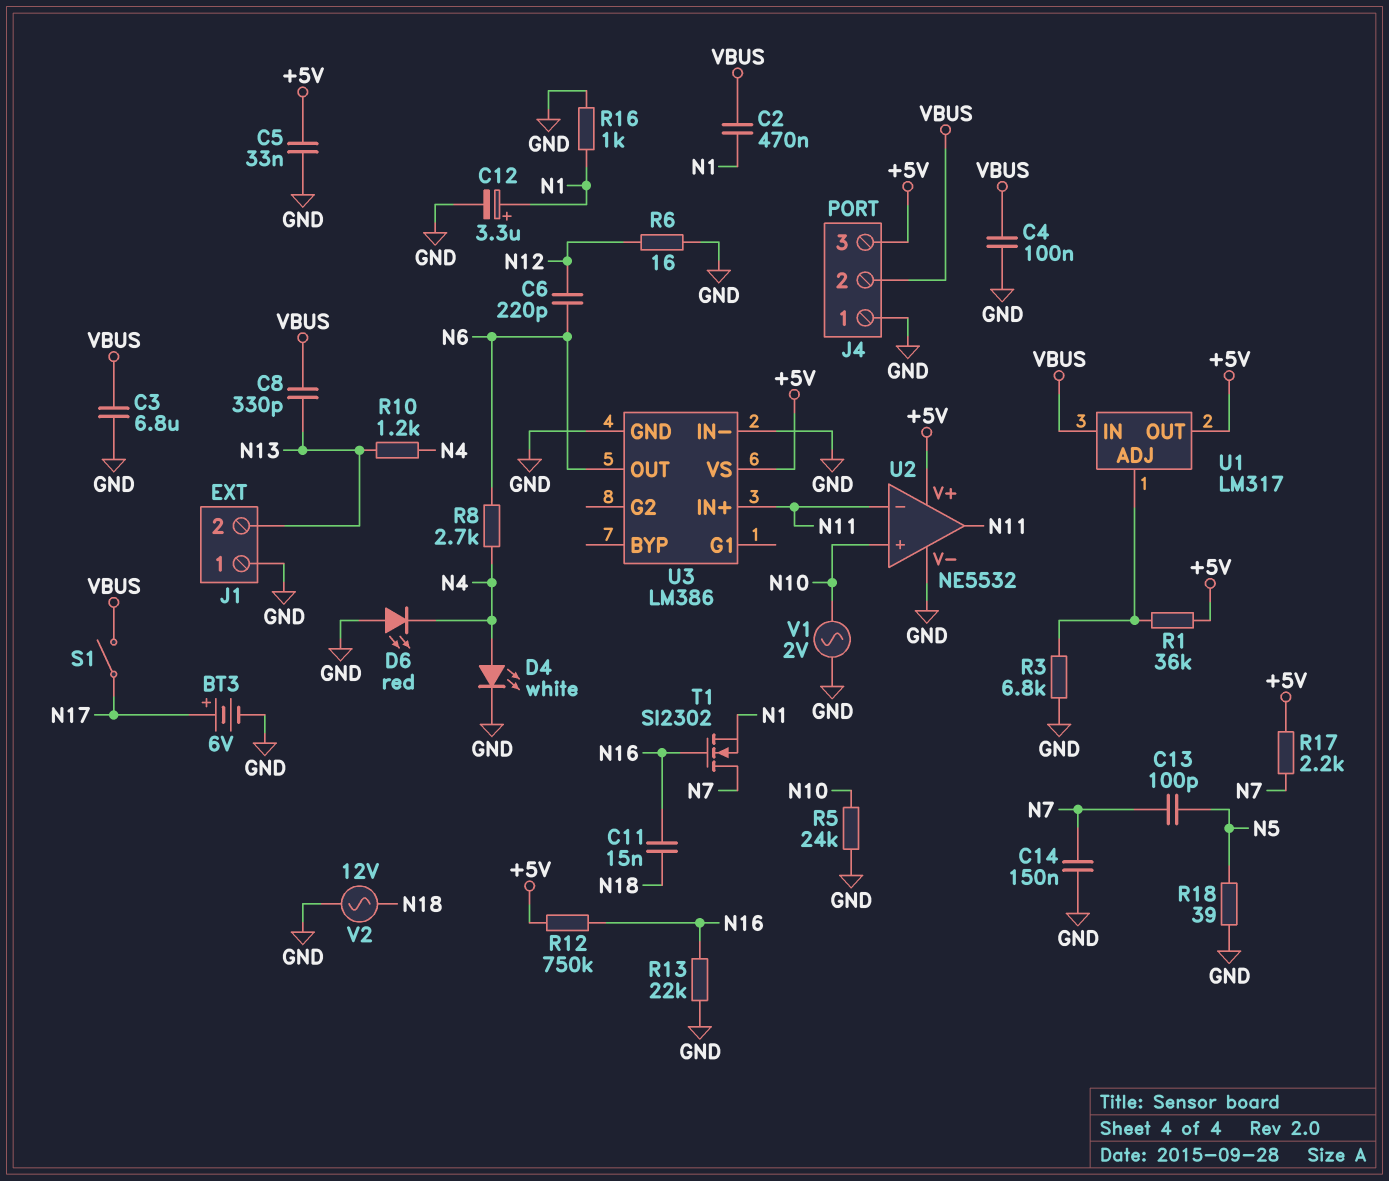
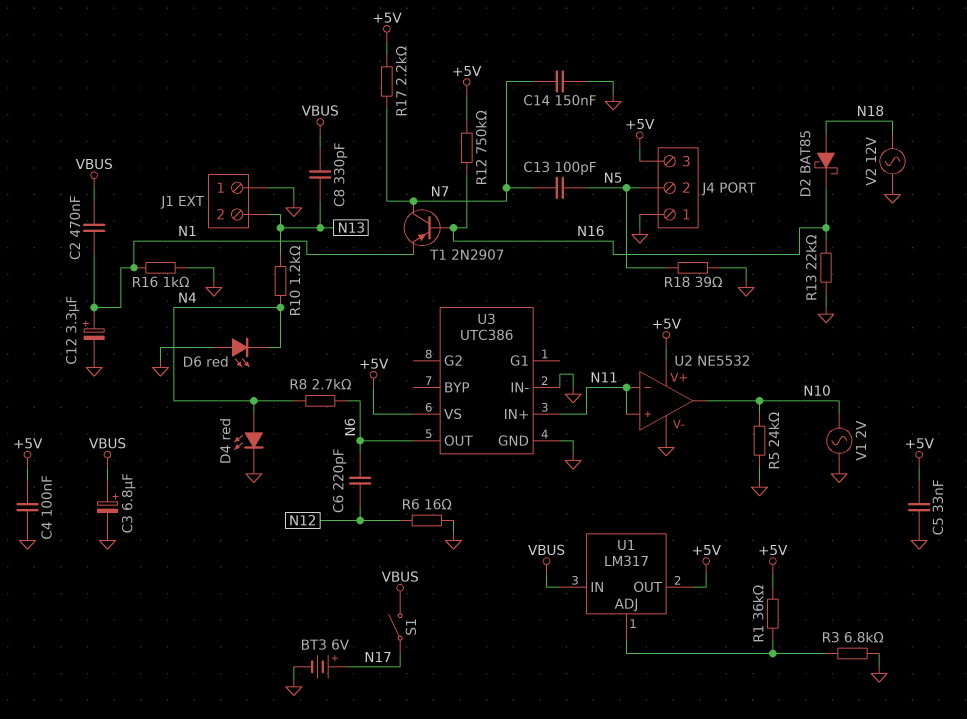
C3: 6.8uF (GND, VBUS) -> 6.8uF (plus VBUS, minus GND)
C4: 100nF (GND, VBUS) -> 100nF (+5V, GND)
C11: 15nF (N16, N18) -> none
D2: none -> schottky BAT85 (A N18, K N16)
D4: LED white (A N4, K GND) -> LED red (A N4, K GND)
J4 pin 2: VBUS -> N5
T1: NMOS SI2302 (G N16, D N7, S N1) -> PNP 2N2907 (B N16, C N7, E N1)
U2 pin in+: N10 -> N11
U2 pin out: N11 -> N10
U3: LM386 -> UTC386

